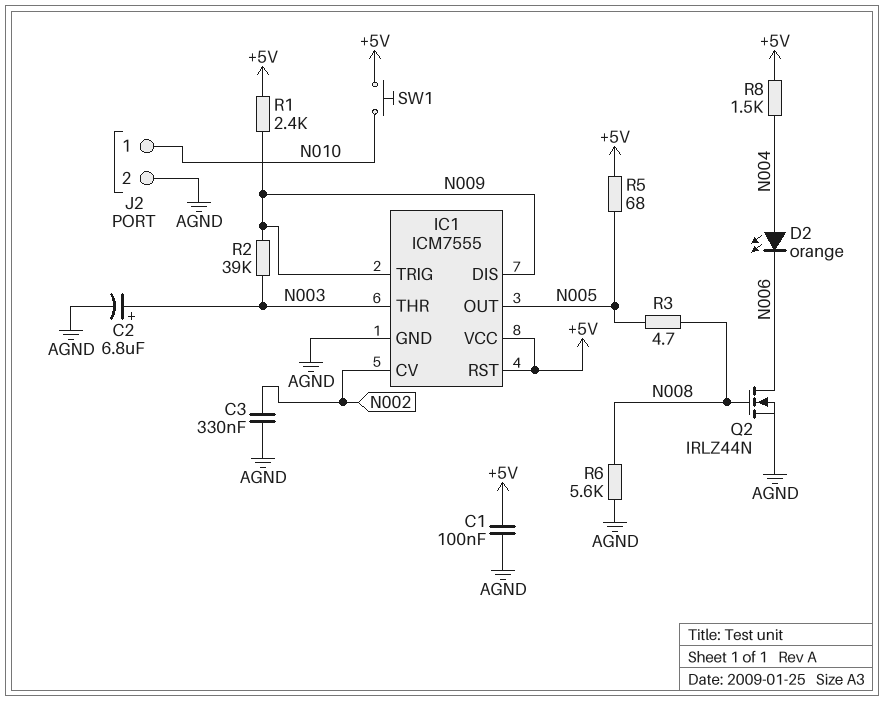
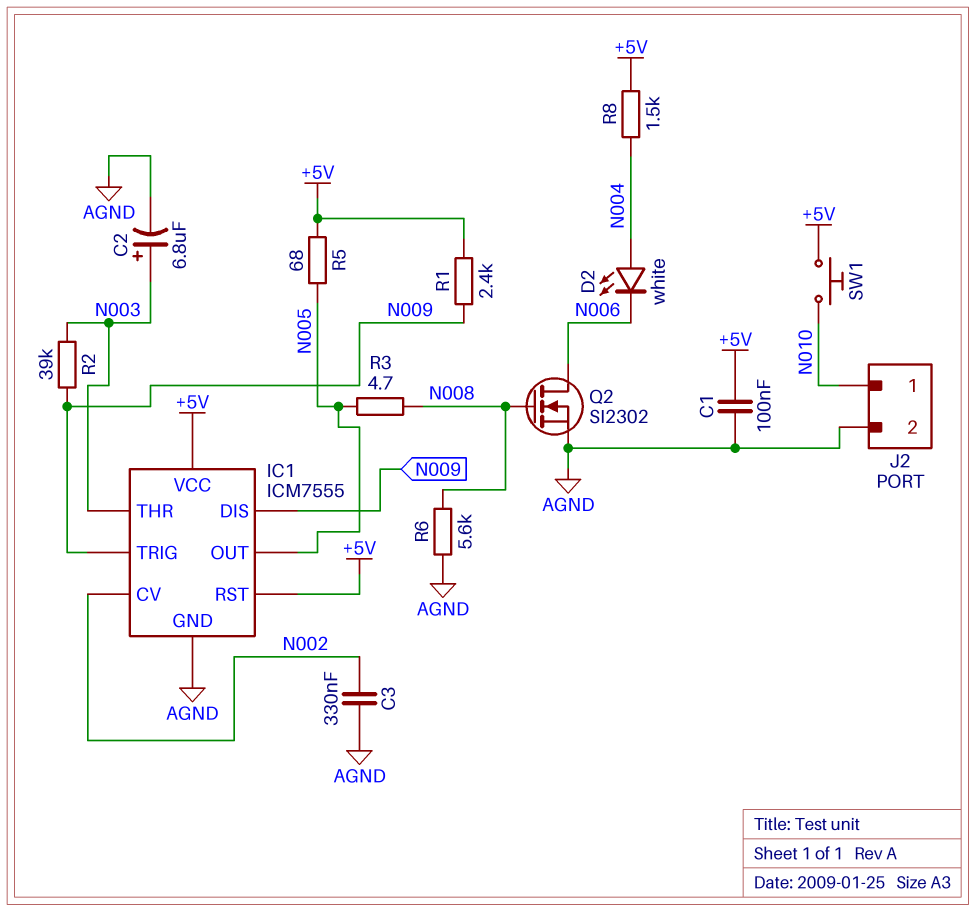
D2: LED orange (A N004, K N006) -> LED white (A N004, K N006)
Q2: NMOS IRLZ44N (G N008, D N006, S AGND) -> NMOS SI2302 (G N008, D N006, S AGND)

